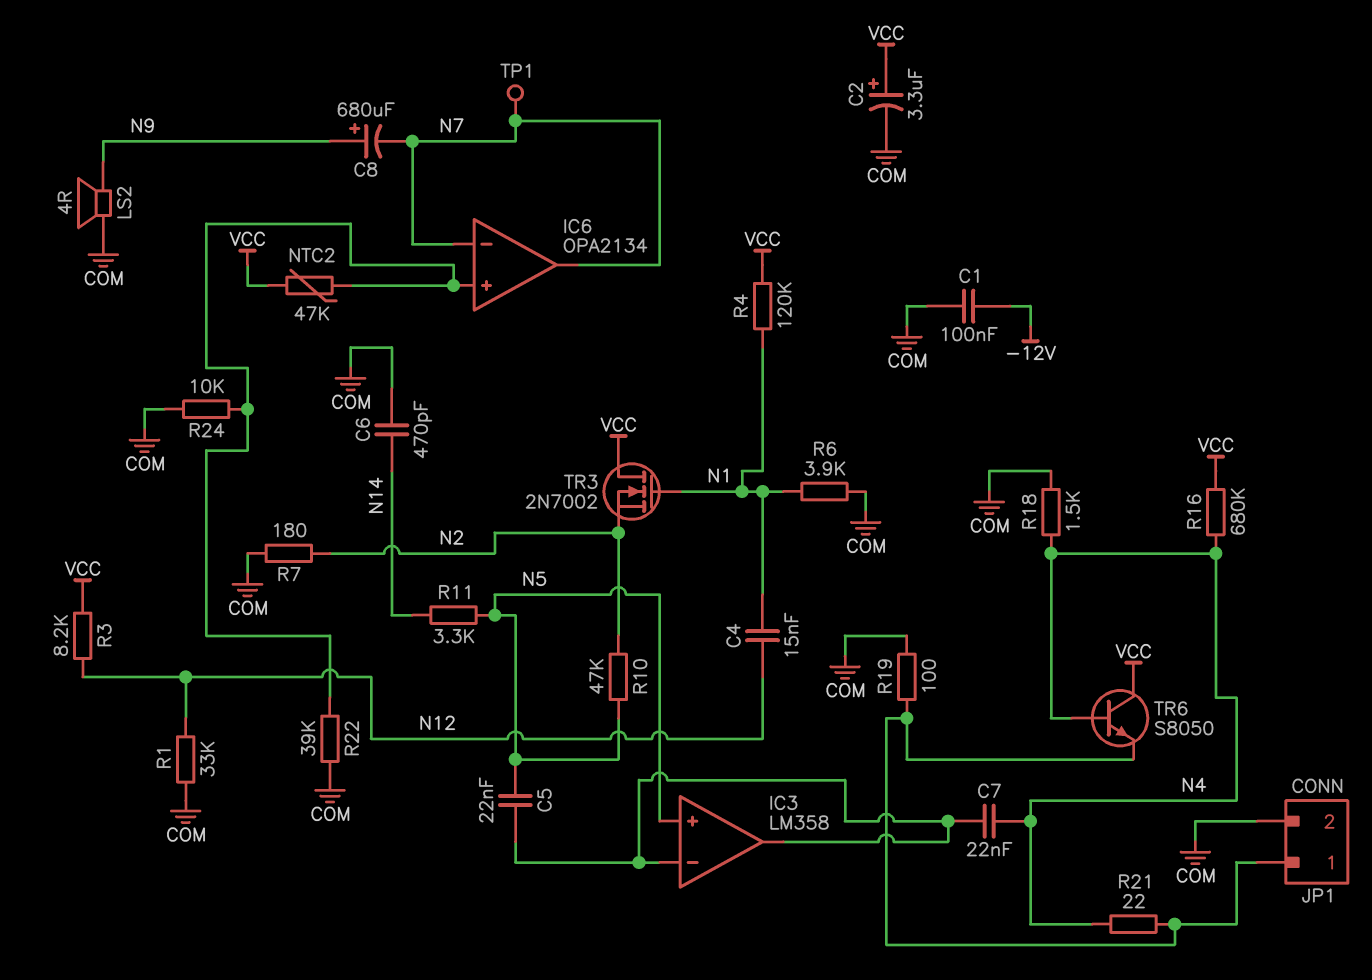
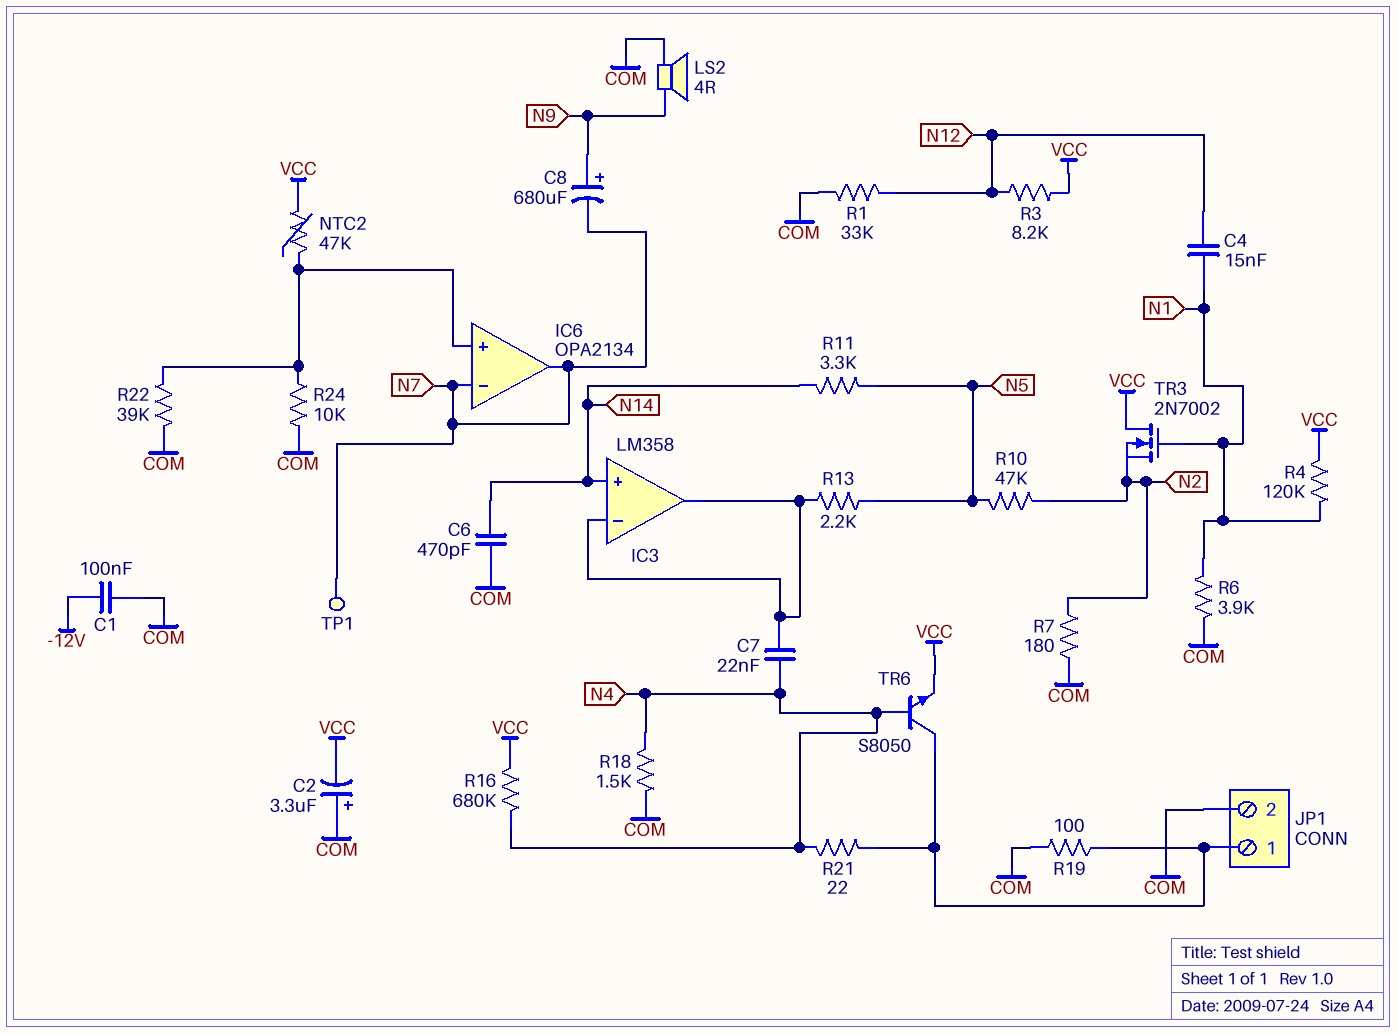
C2: 3.3uF (plus VCC, minus COM) -> 3.3uF (plus COM, minus VCC)
C5: 22nF (IC3/in-, N5) -> none
IC3 pin in+: N5 -> N14
R13: none -> 2.2k (IC3/in-, N5)
TR6: NPN S8050 (B N4, C VCC, E JP1/1) -> NPN S8050 (B N4, C JP1/1, E VCC)

